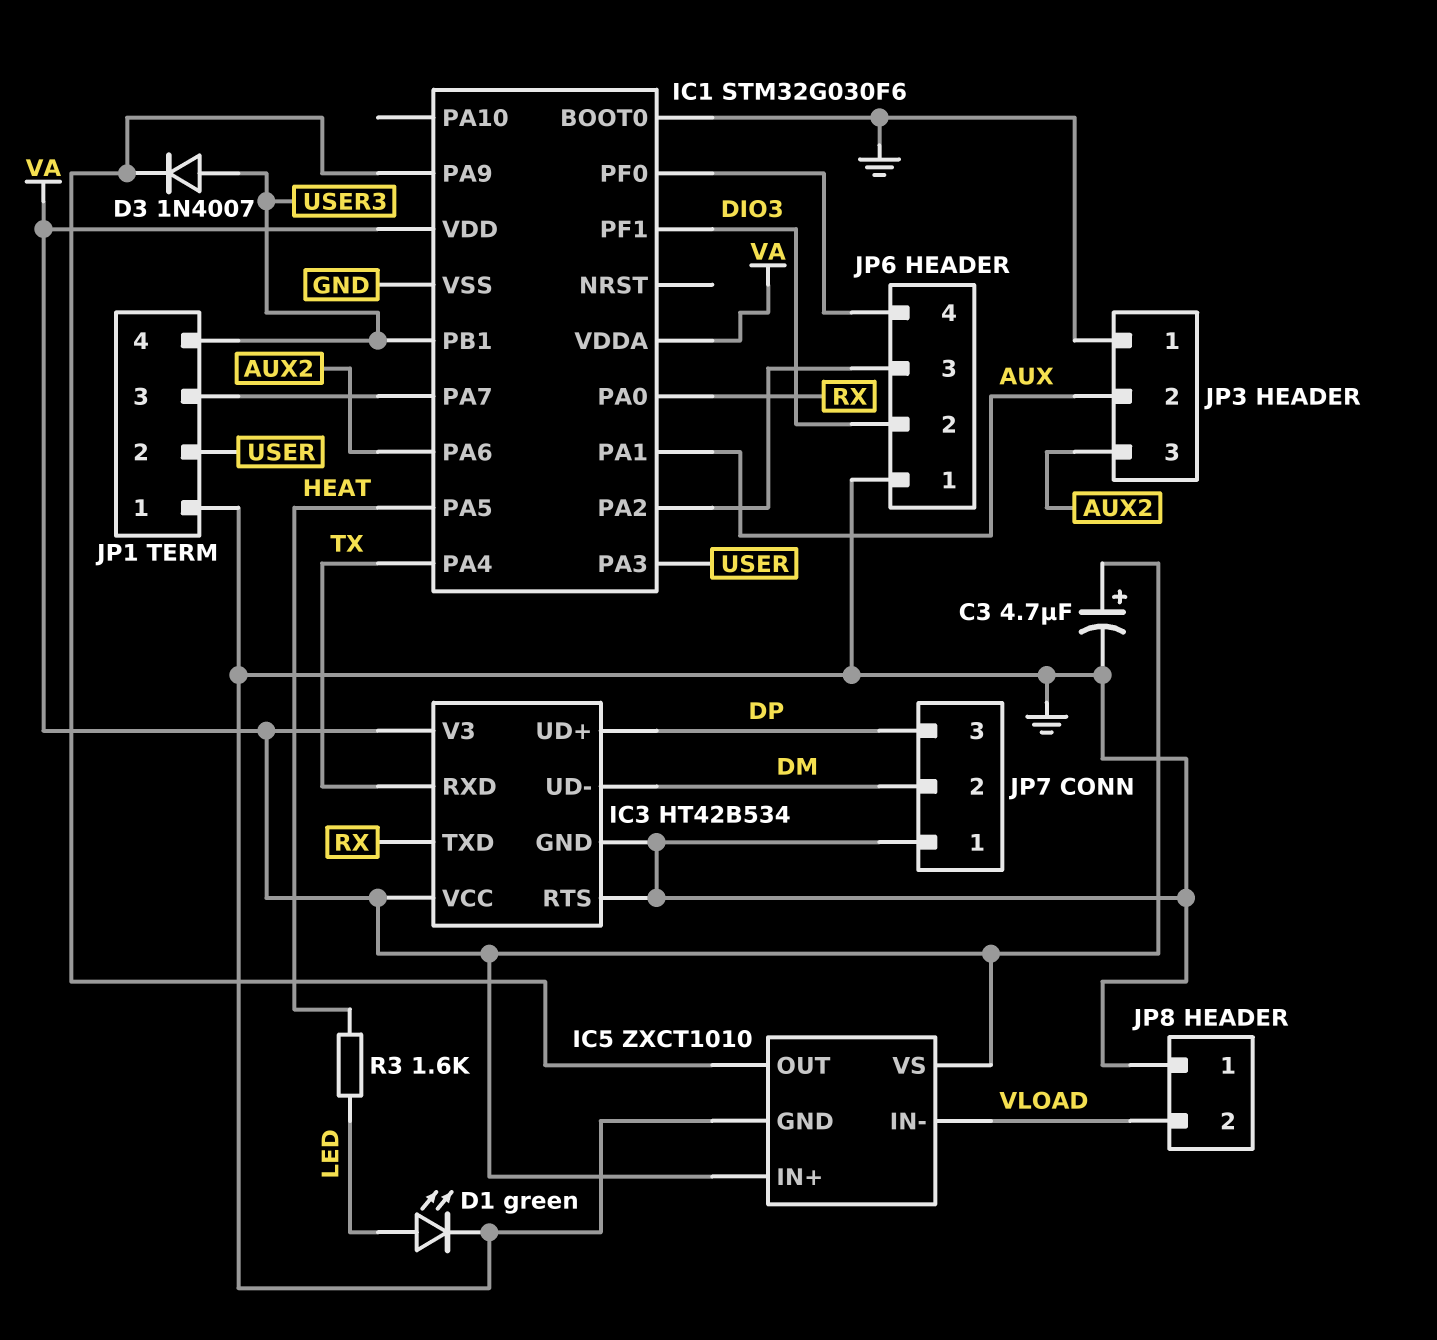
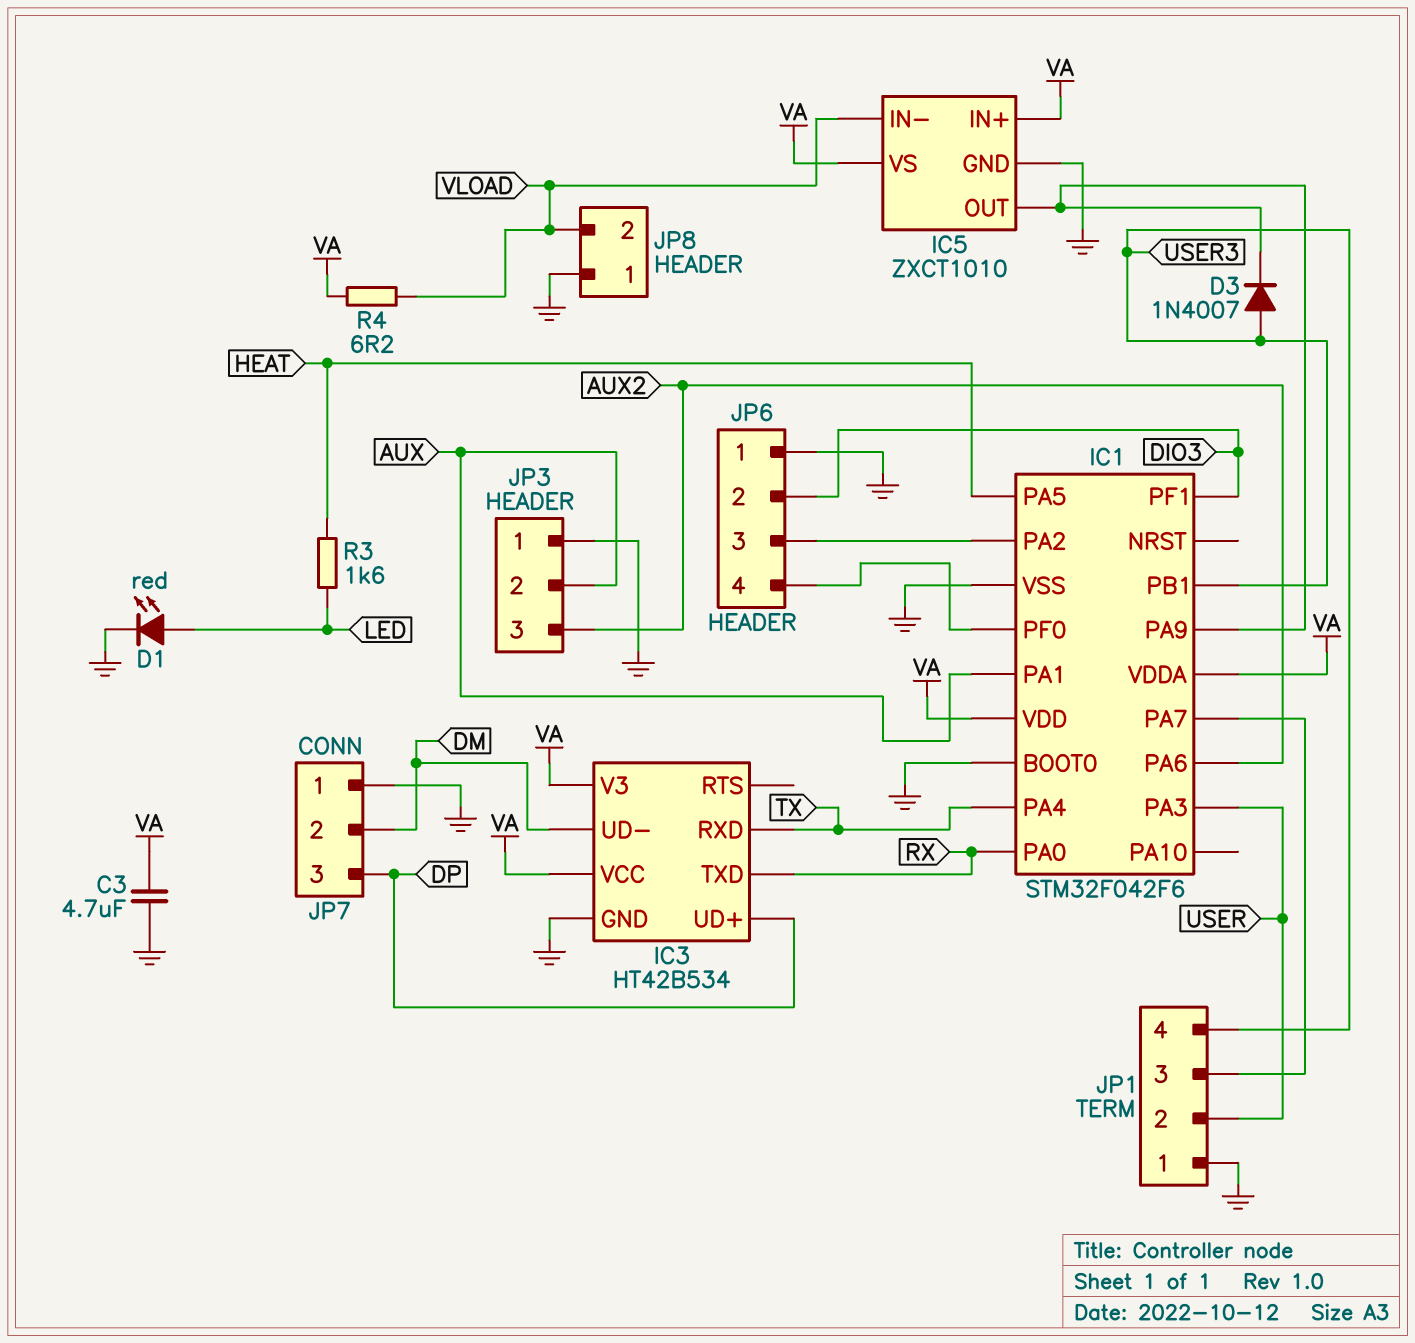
C3: 4.7uF (plus VA, minus GND) -> 4.7uF (GND, VA)
D1: LED green (A LED, K GND) -> LED red (A LED, K GND)
IC1: STM32G030F6 -> STM32F042F6
IC3 pin RTS: GND -> none
R4: none -> 6.2 (VA, VLOAD)

